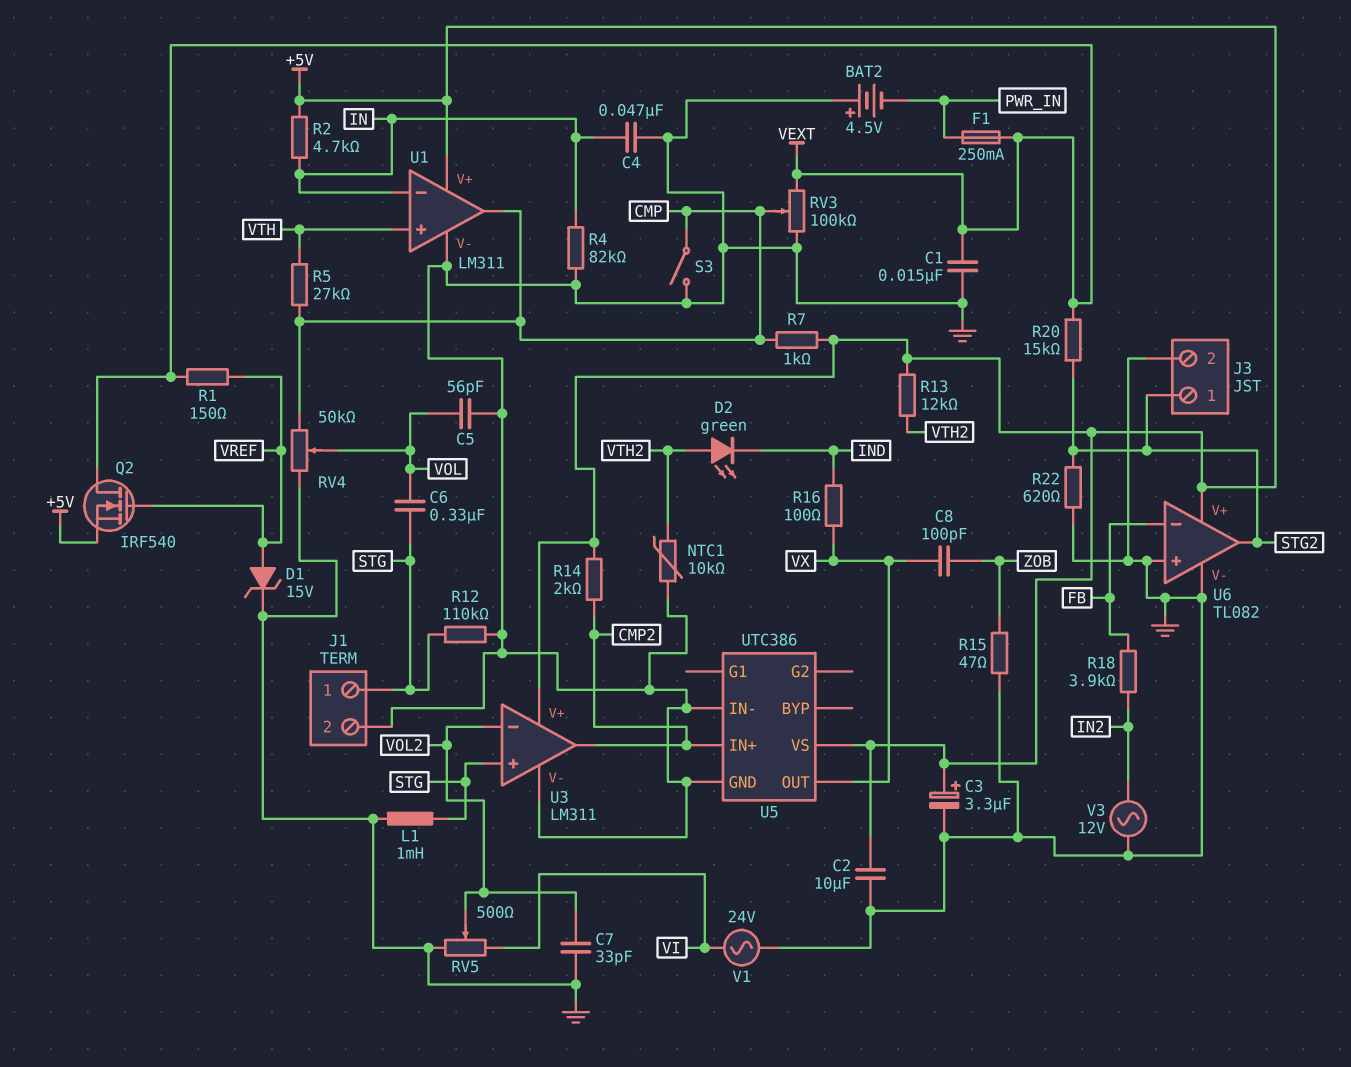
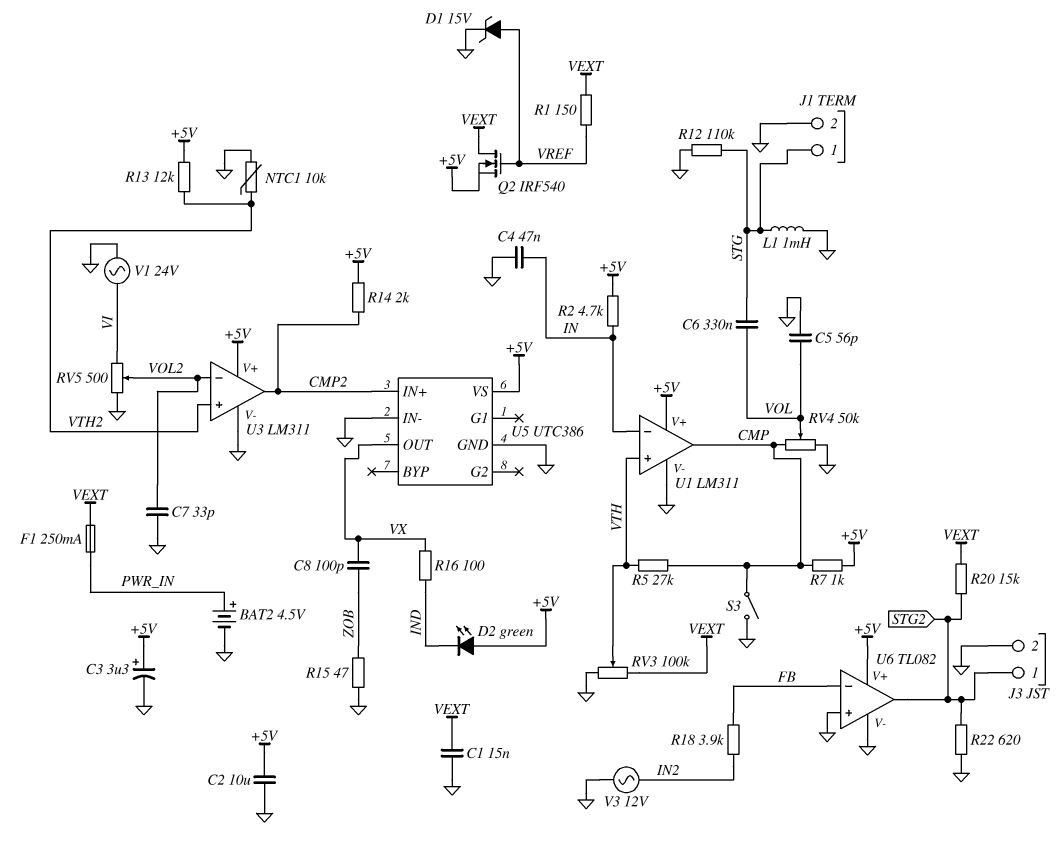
BAT2: 4.5V (plus GND, minus PWR_IN) -> 4.5V (plus PWR_IN, minus GND)
D2: LED green (A VTH2, K IND) -> LED green (A +5V, K IND)
R4: 82k (GND, IN) -> none
RV3: 100k (GND, VEXT, wiper CMP) -> 100k (GND, VEXT, wiper VTH)
U3 pin in+: STG -> VTH2

